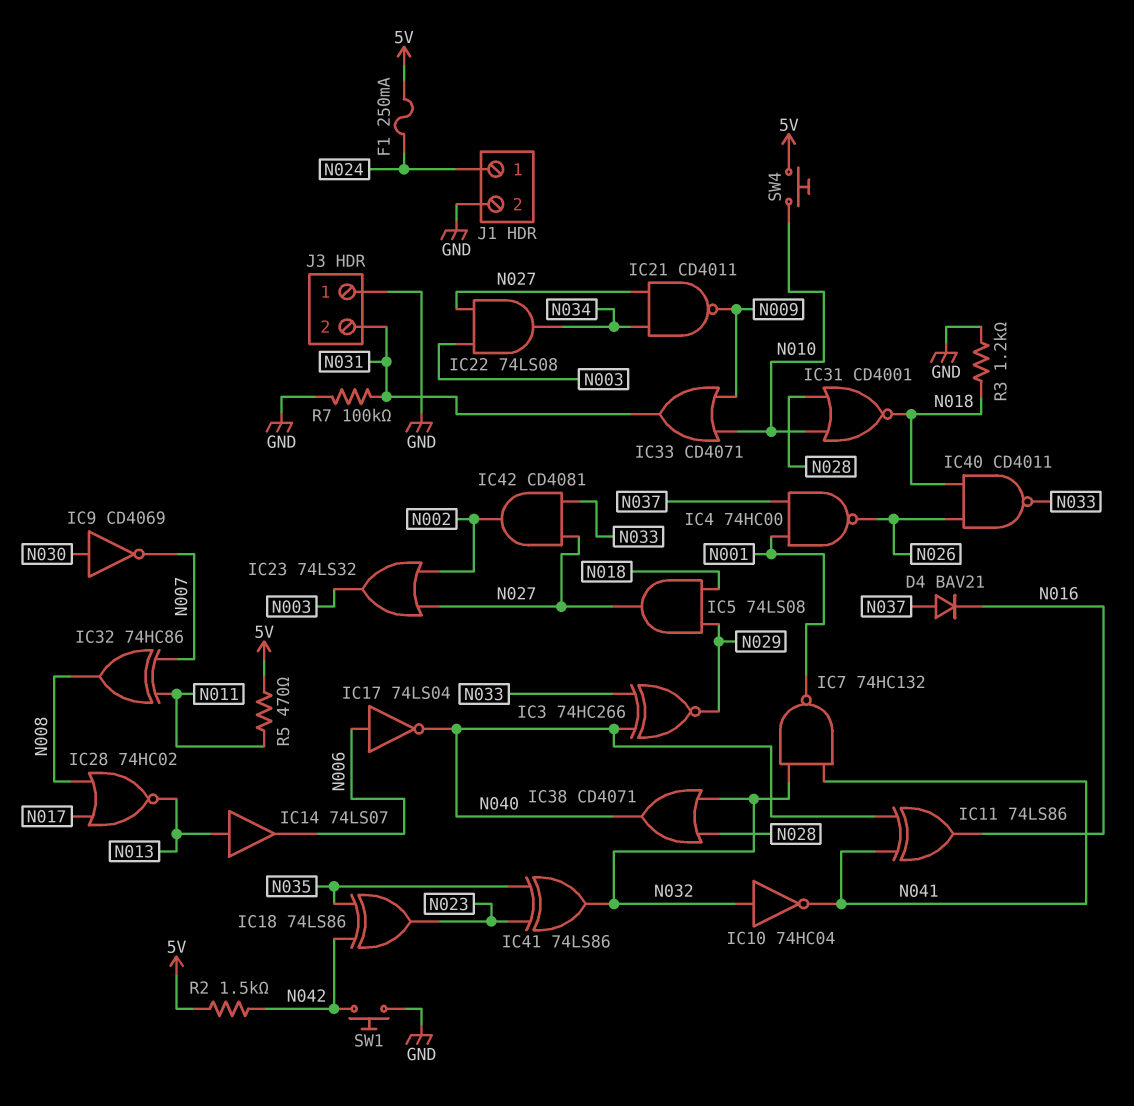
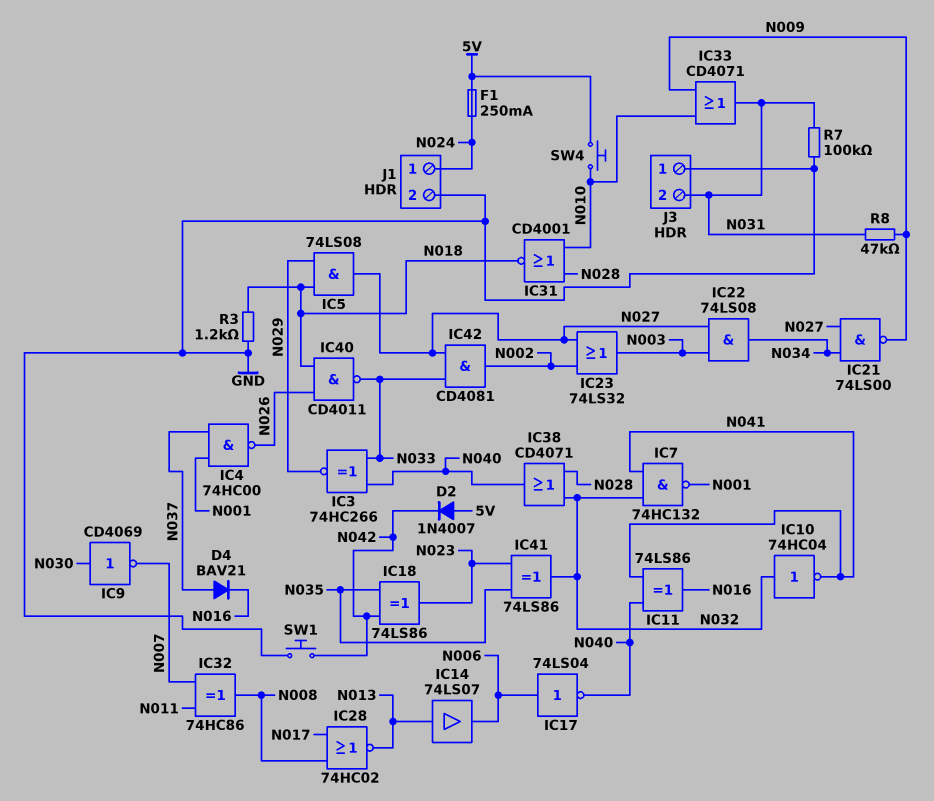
D2: none -> diode 1N4007 (A 5V, K N042)
IC21: NAND CD4011 (in N027, in N034, out N009) -> NAND 74LS00 (in N027, in N034, out N009)
R2: 1.5k (5V, N042) -> none
R5: 470 (5V, N011) -> none
R8: none -> 47k (N009, N031)

